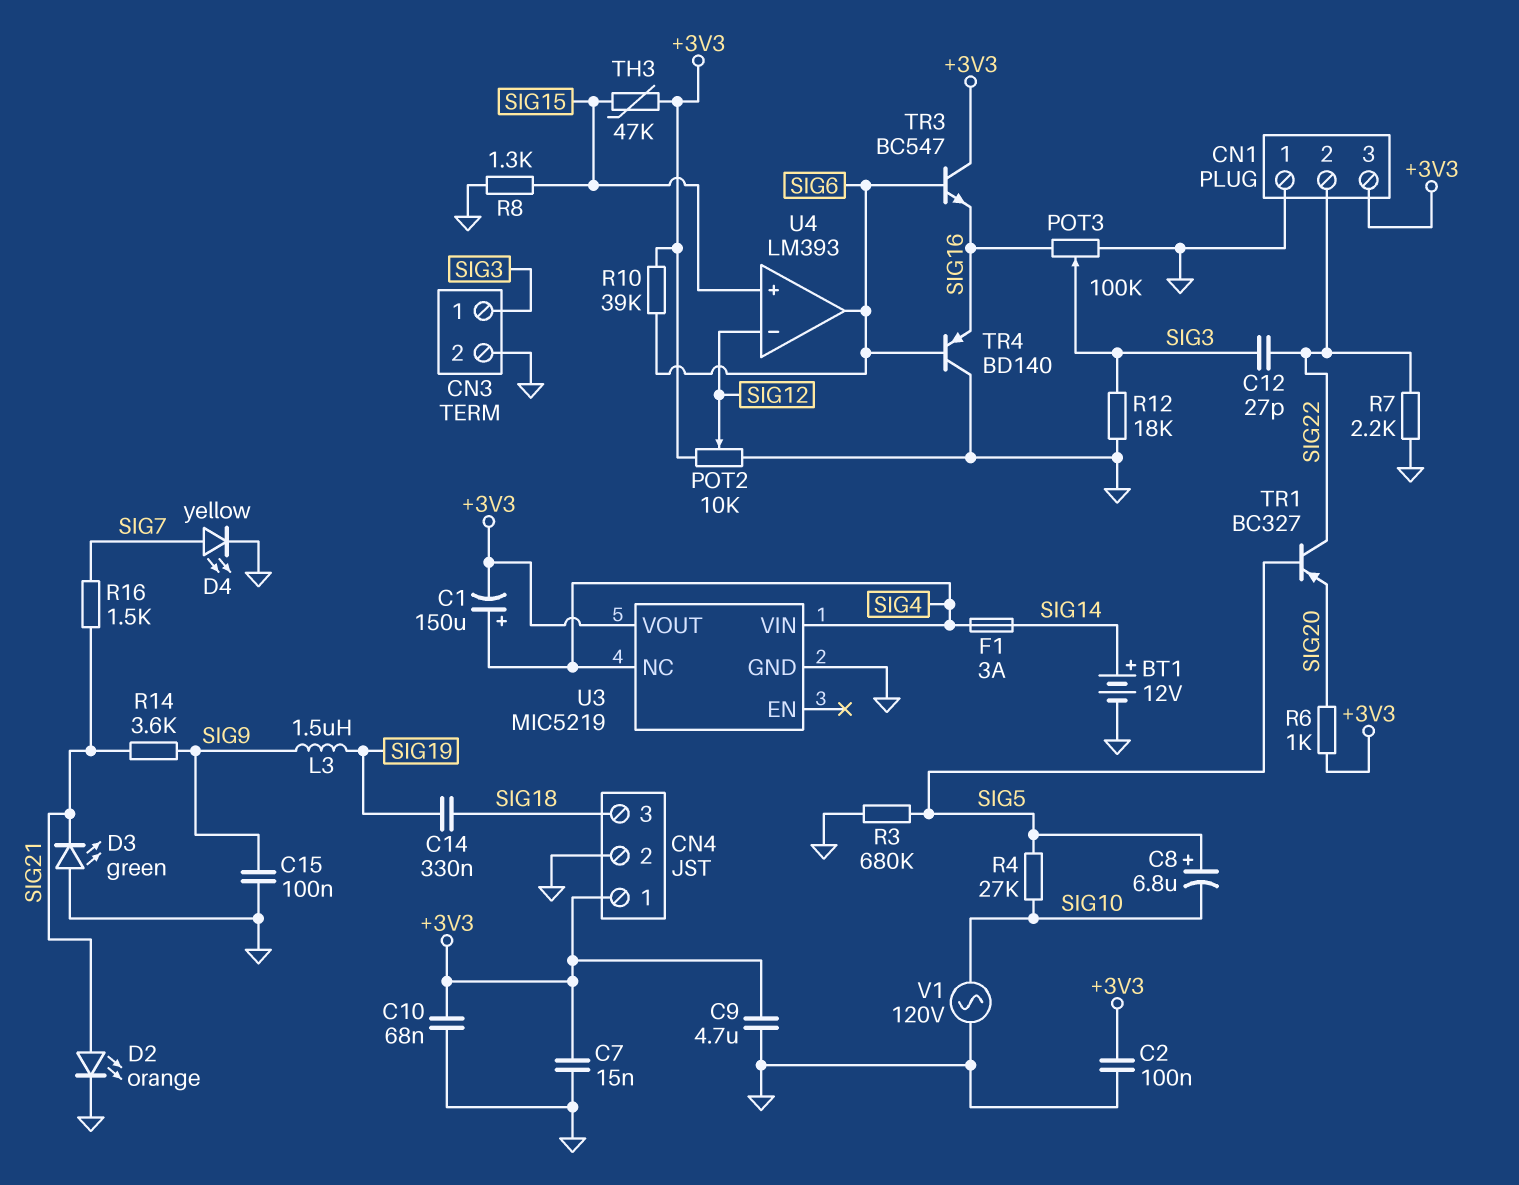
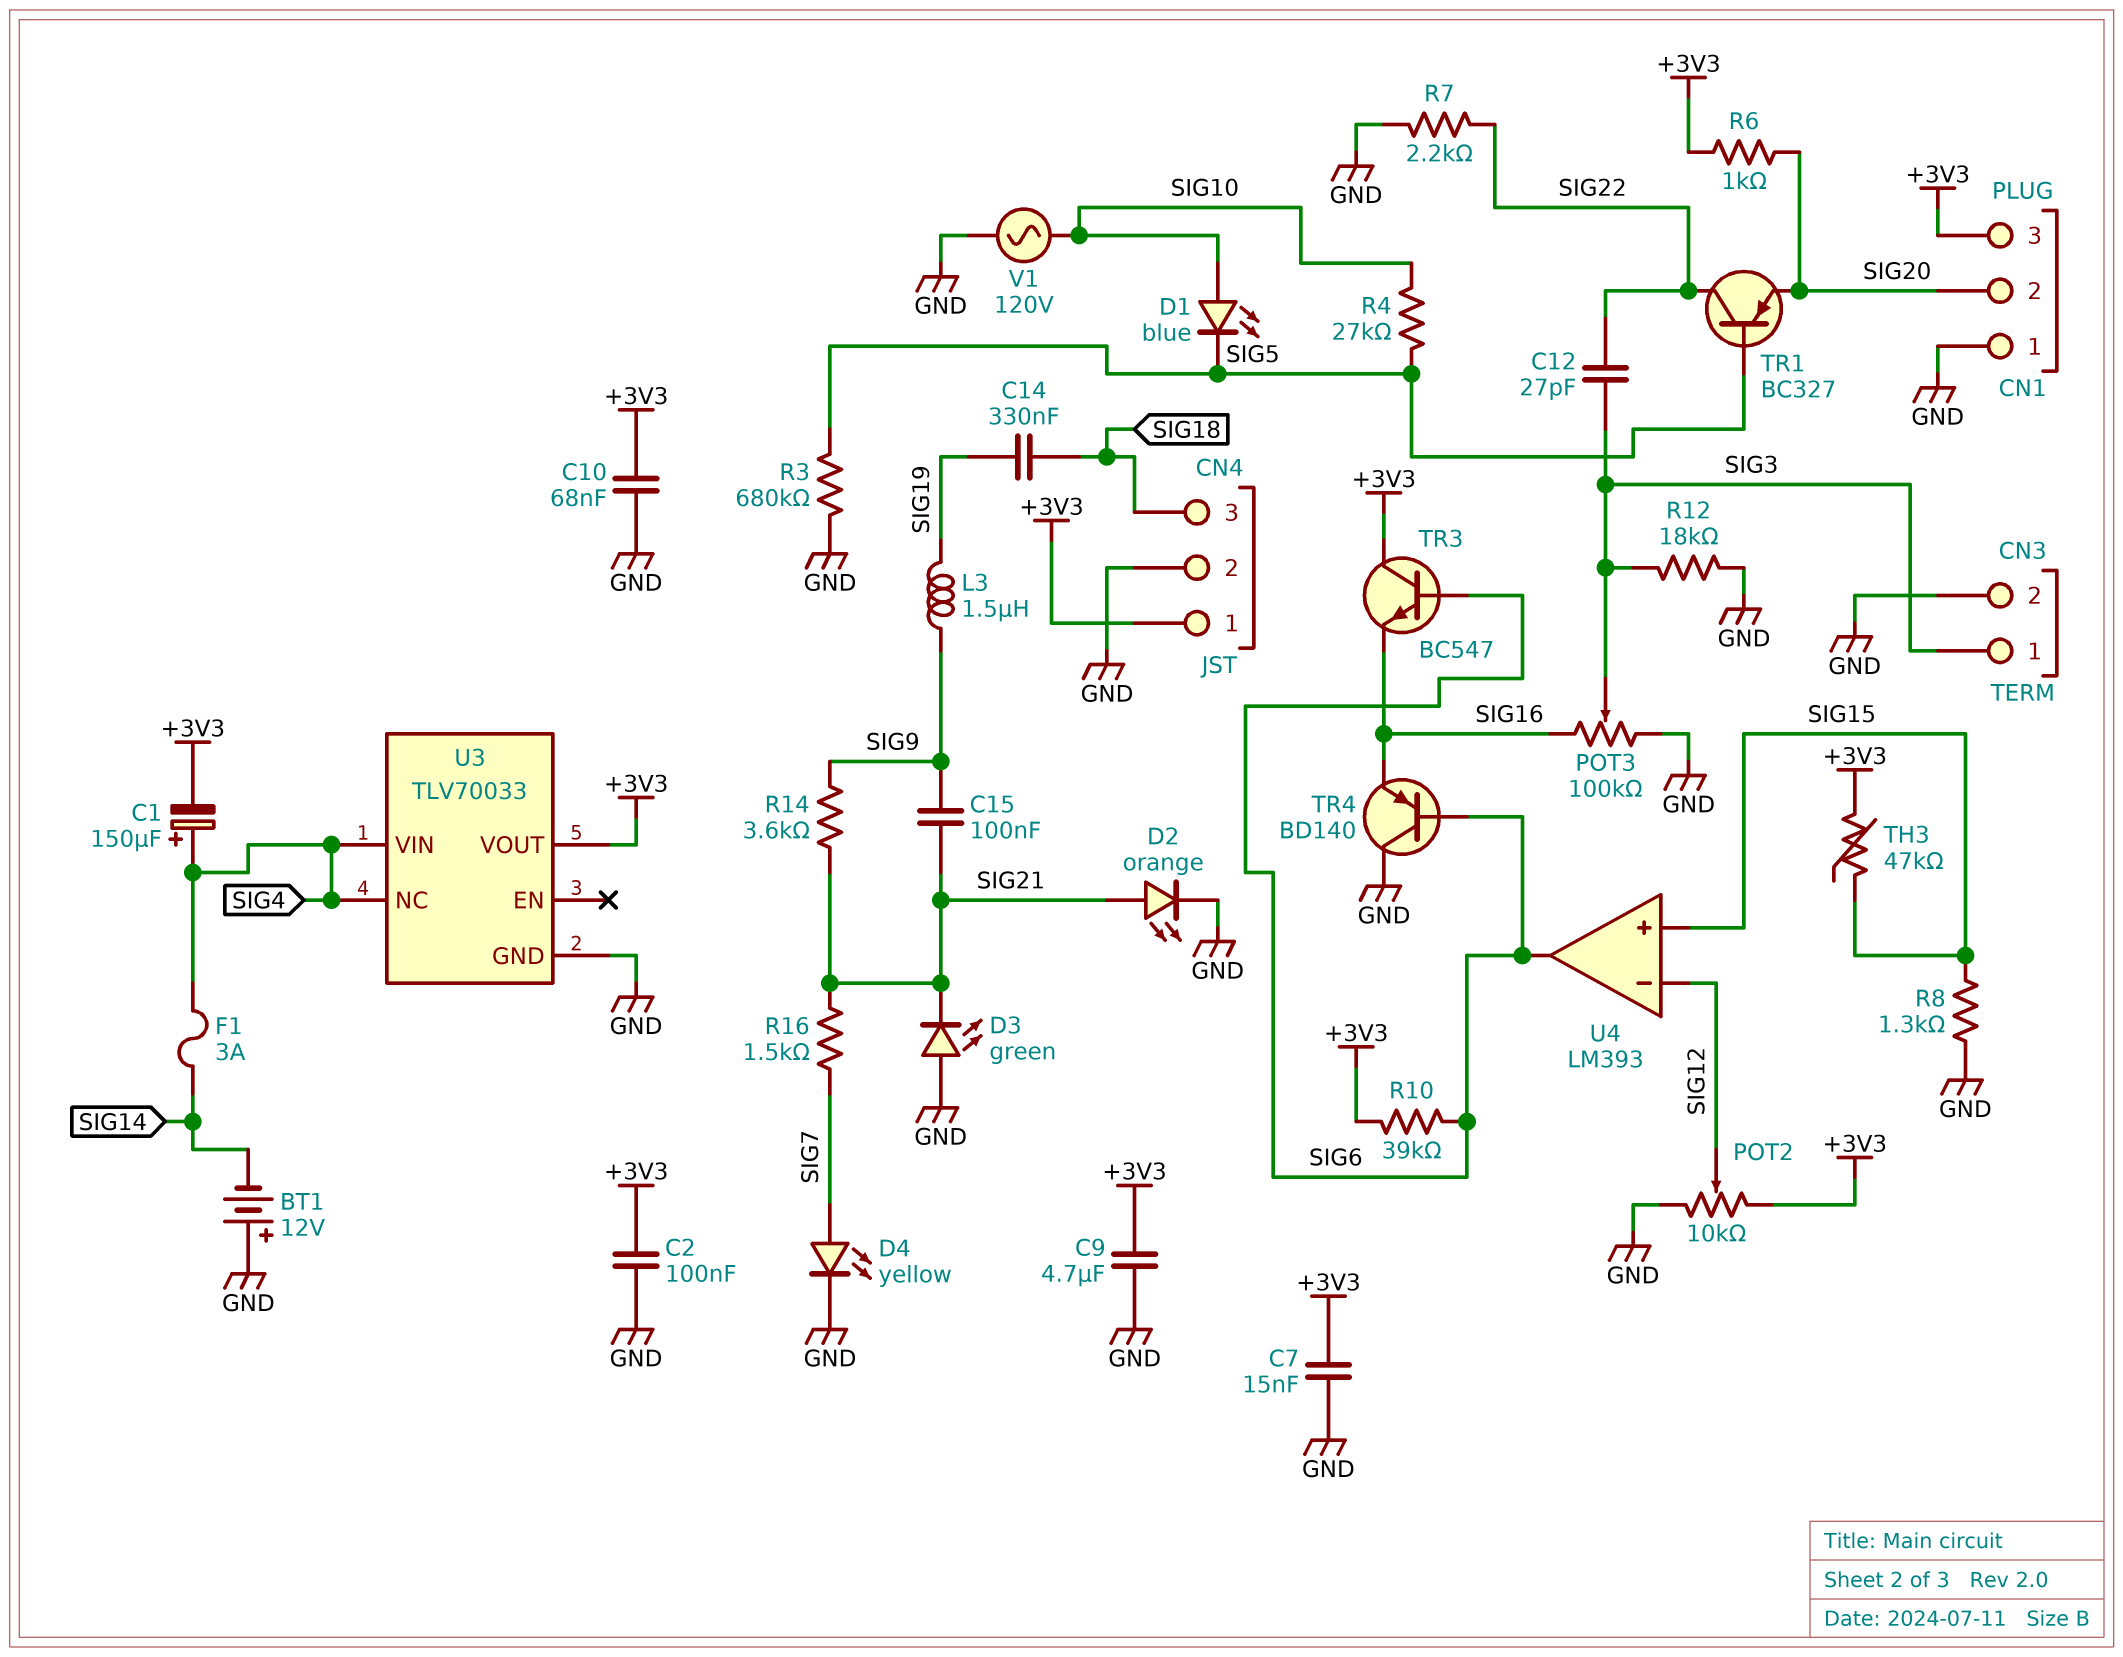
BT1: 12V (plus SIG14, minus GND) -> 12V (plus GND, minus SIG14)
C8: 6.8uF (plus SIG5, minus SIG10) -> none
C15: 100nF (GND, SIG9) -> 100nF (SIG9, SIG21)
CN1 pin 2: SIG22 -> SIG20
D1: none -> LED blue (A SIG10, K SIG5)
U3: MIC5219 -> TLV70033

